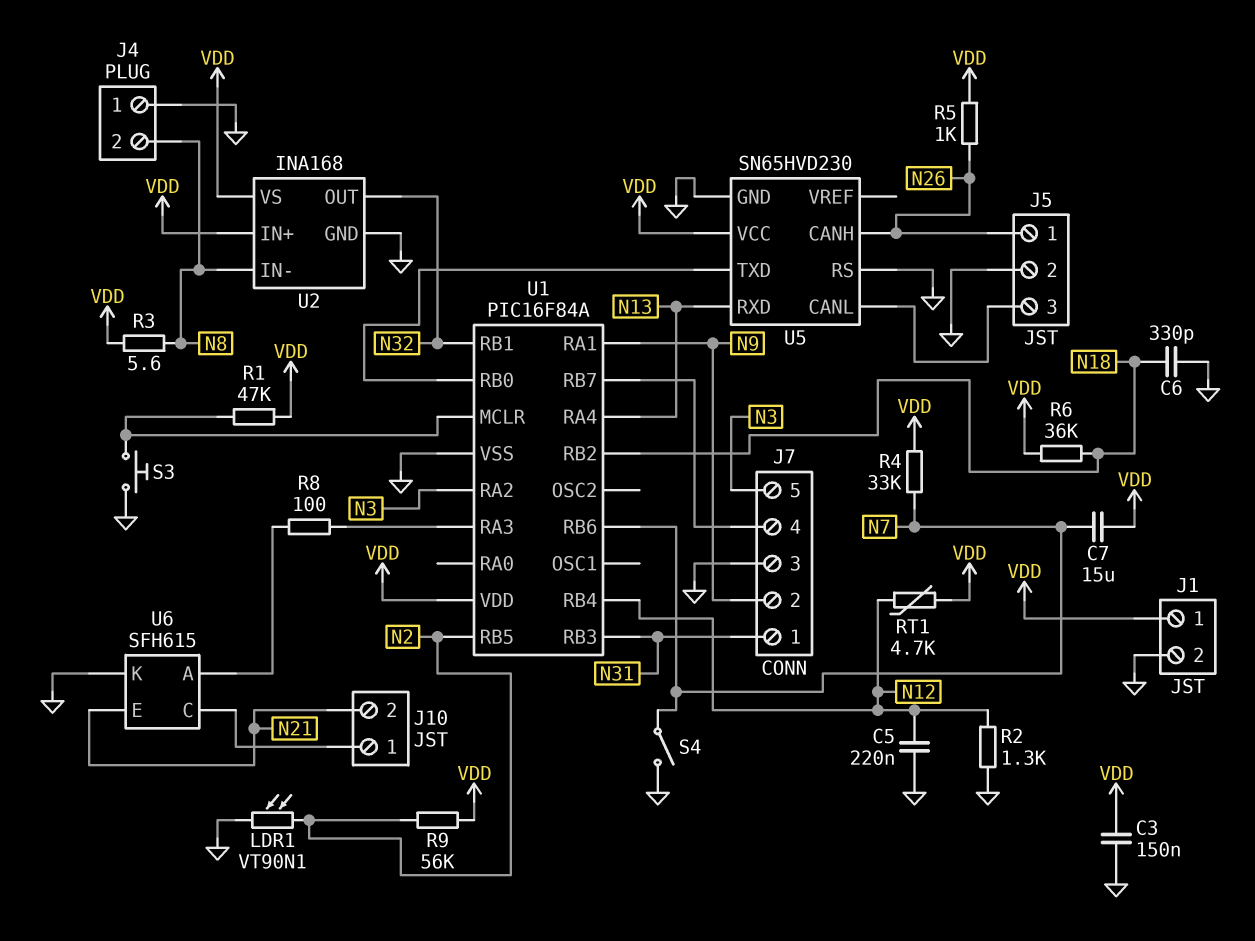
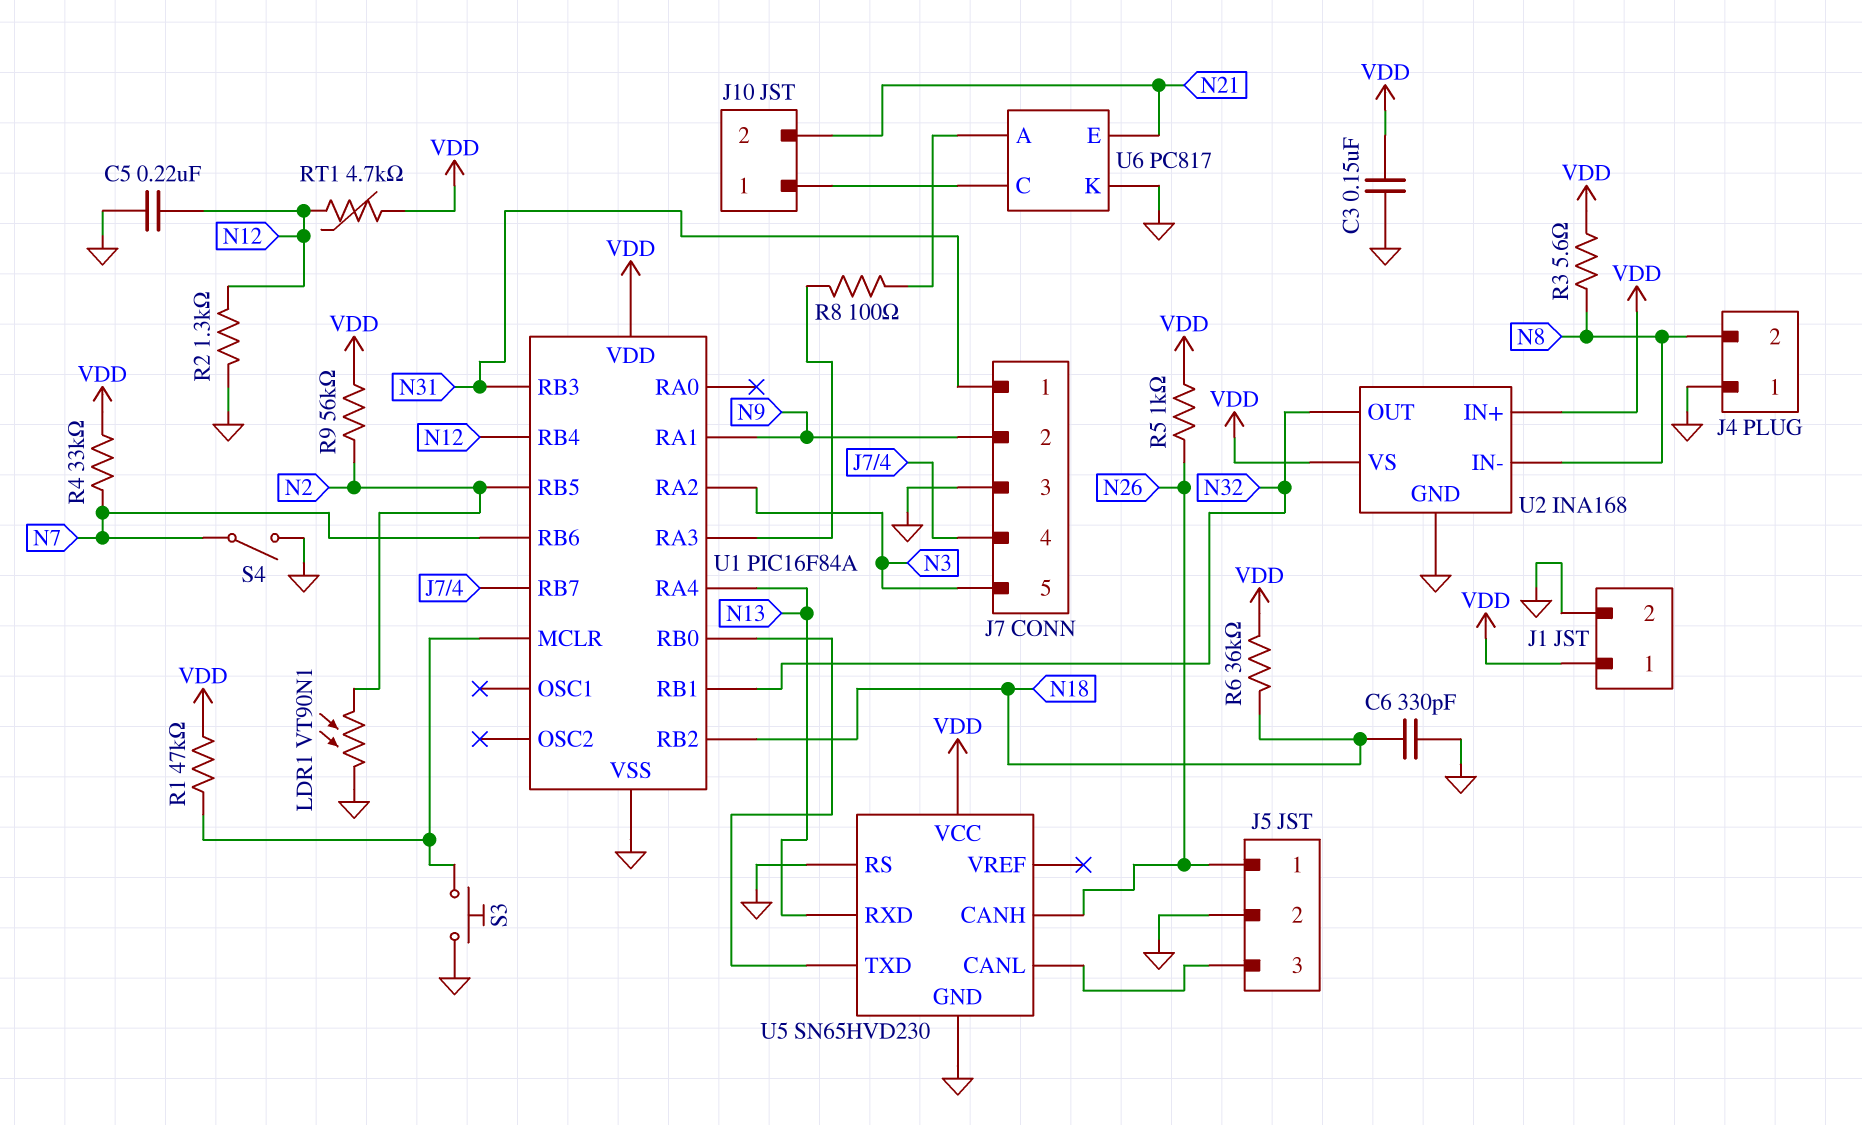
C7: 15uF (N7, VDD) -> none
U6: SFH615 -> PC817

